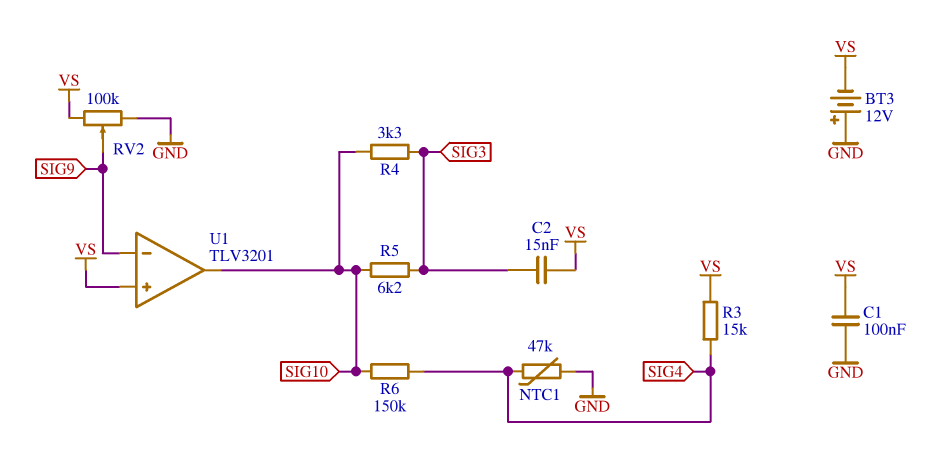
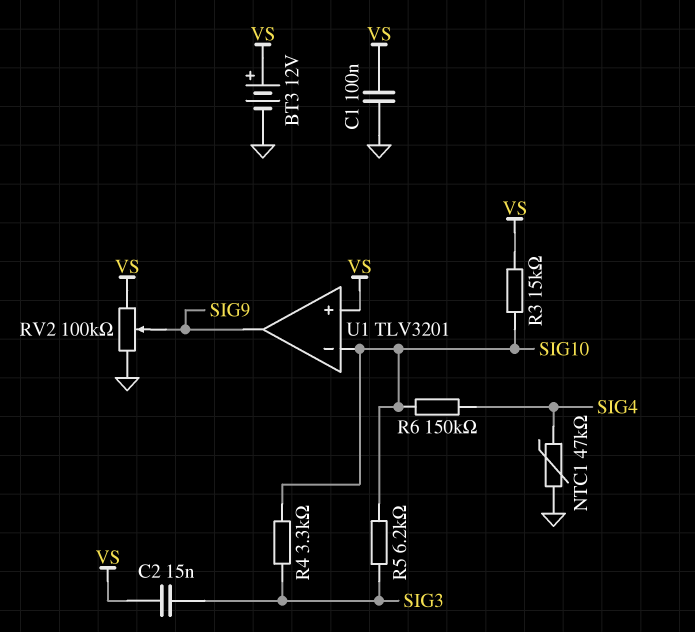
BT3: 12V (plus GND, minus VS) -> 12V (plus VS, minus GND)
R3: 15k (SIG4, VS) -> 15k (SIG10, VS)
U1 pin in-: SIG9 -> SIG10
U1 pin out: SIG10 -> SIG9

